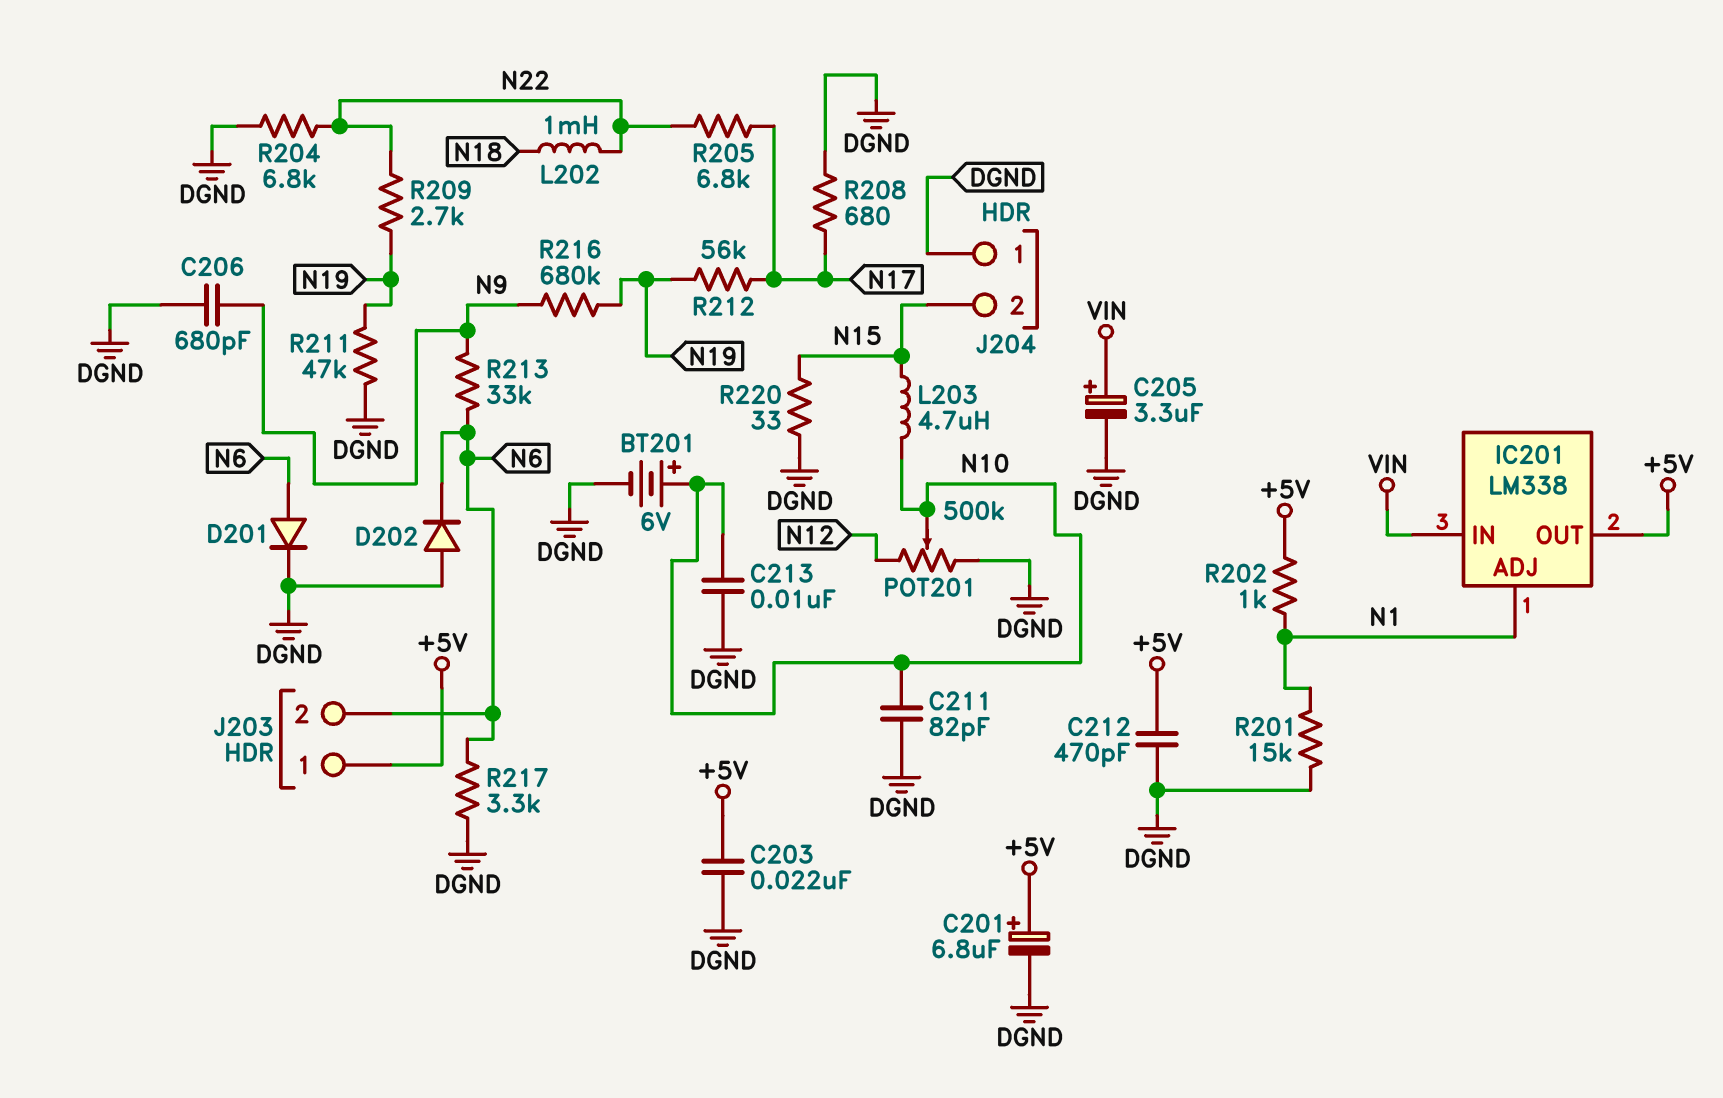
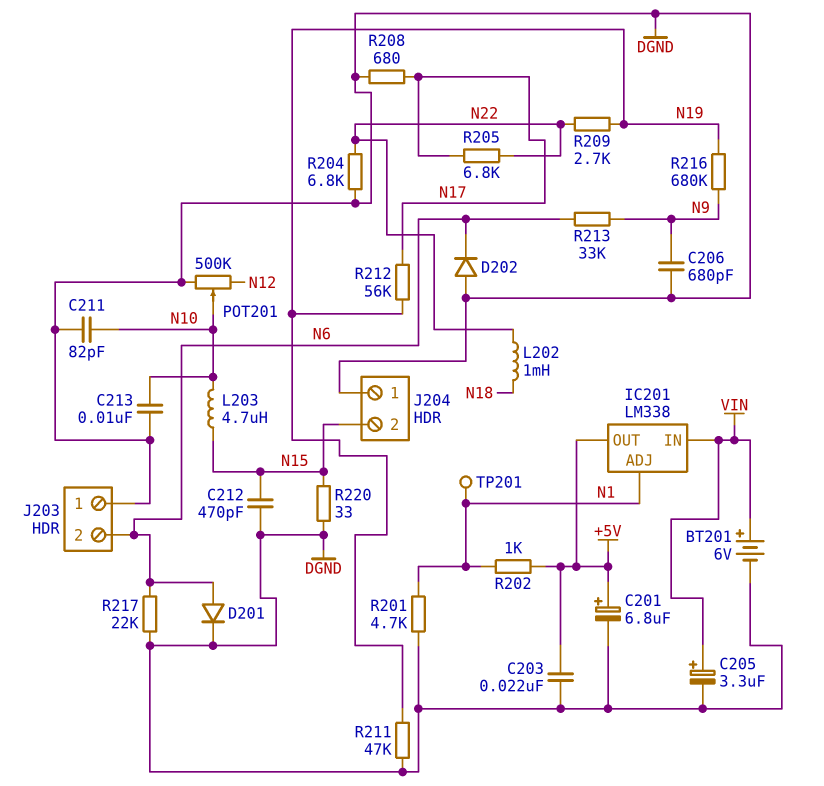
BT201: 6V (plus N10, minus DGND) -> 6V (plus VIN, minus DGND)
C212: 470pF (+5V, DGND) -> 470pF (DGND, N15)
J203 pin 1: +5V -> DGND
R201: 15k (DGND, N1) -> 4.7k (DGND, N1)
R217: 3.3k (DGND, N6) -> 22k (DGND, N6)
TP201: none -> test point (N1)

